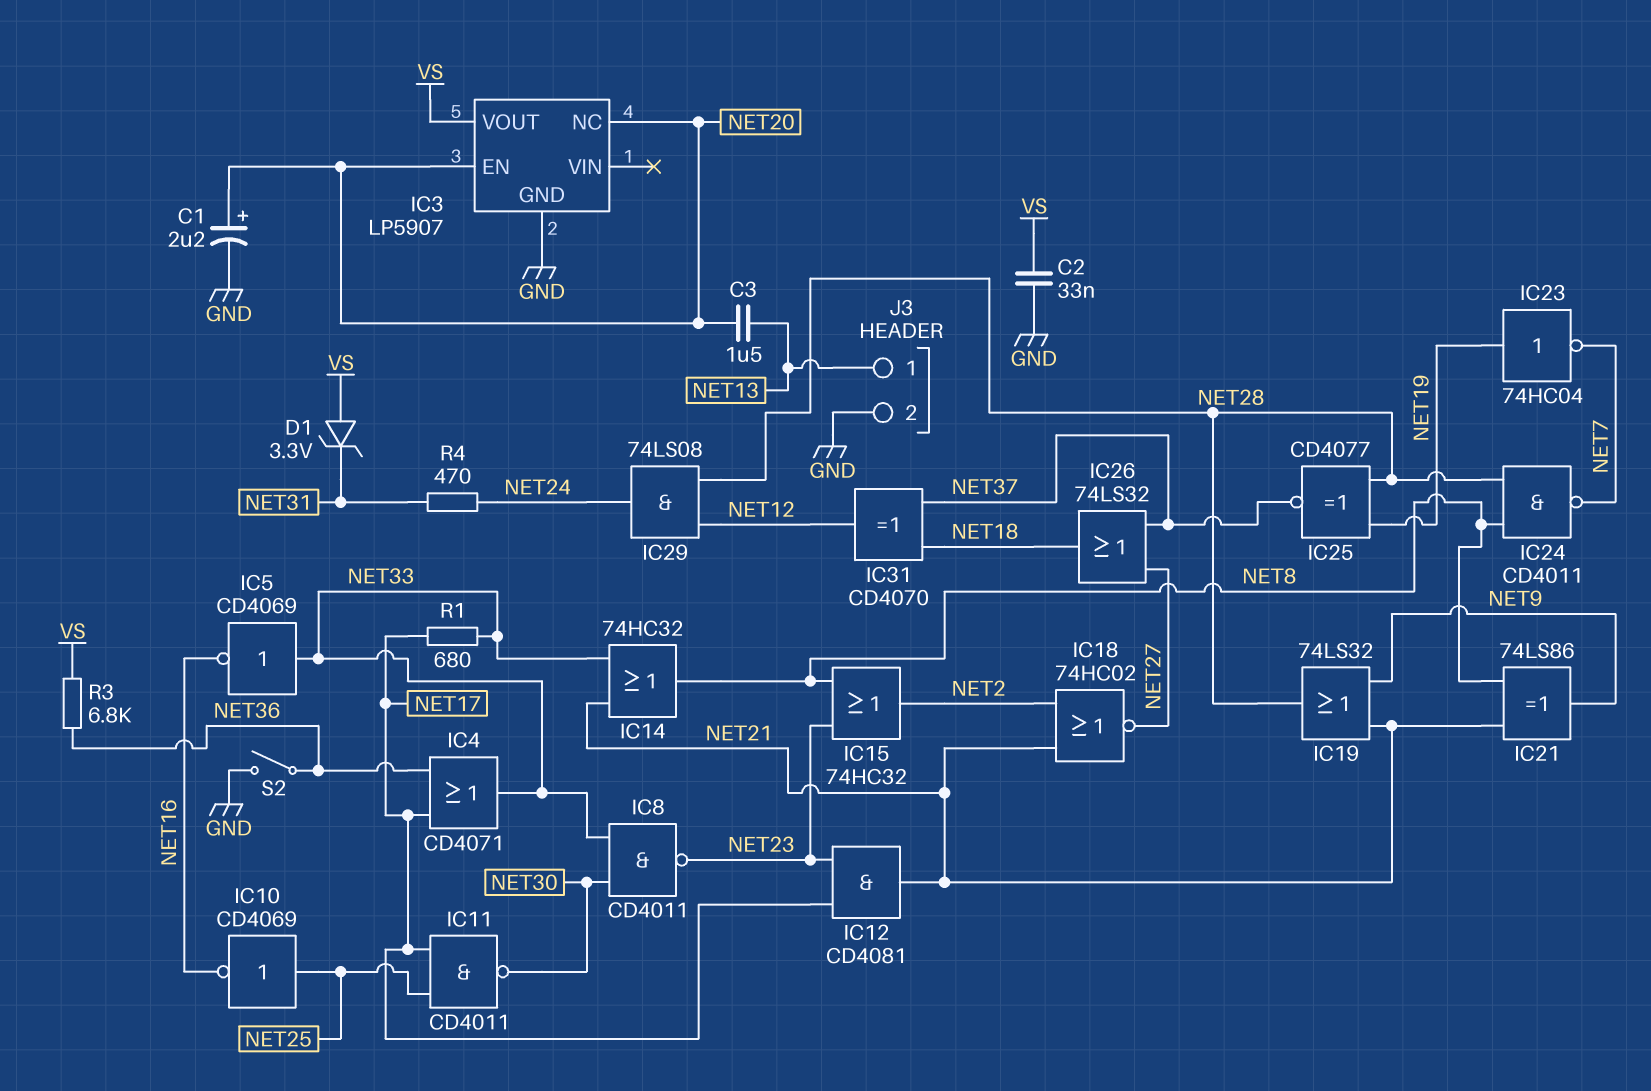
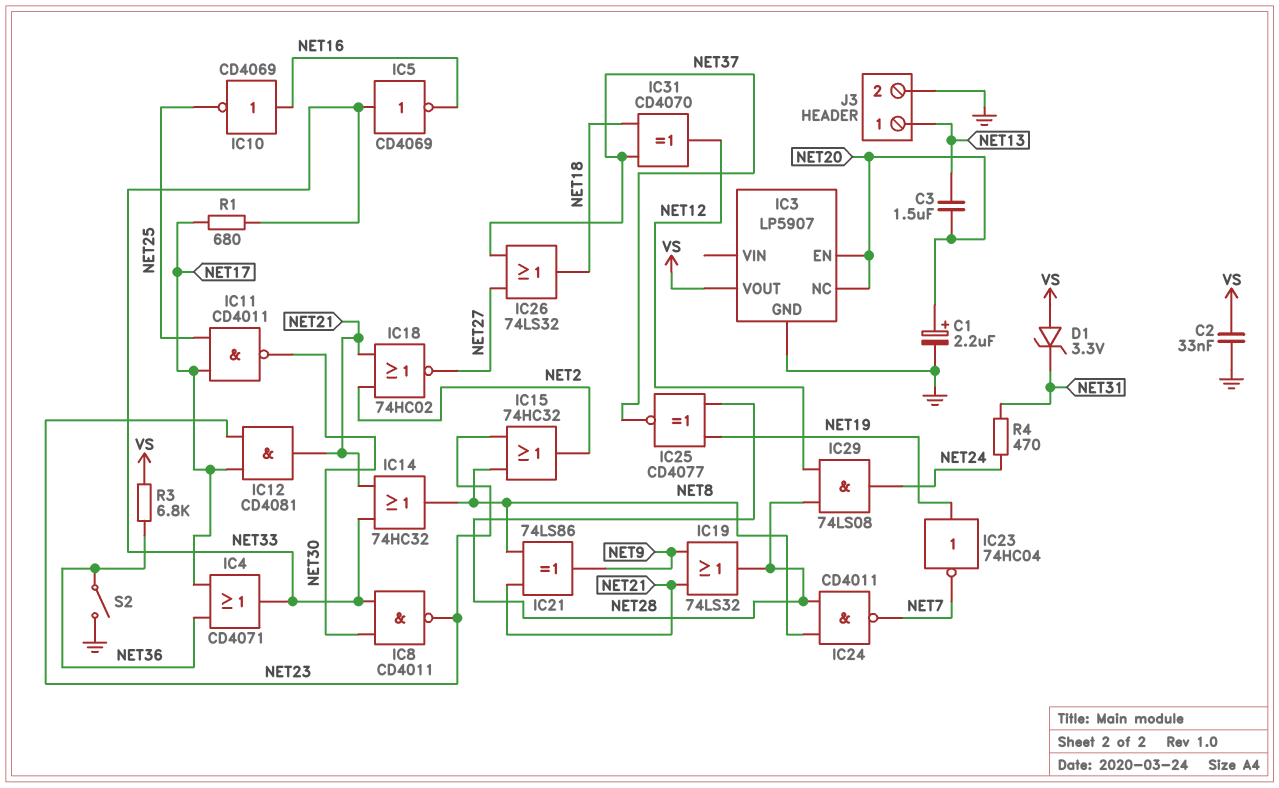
IC10: NOT CD4069 (in NET25, out NET16) -> NOT CD4069 (in NET16, out NET25)

